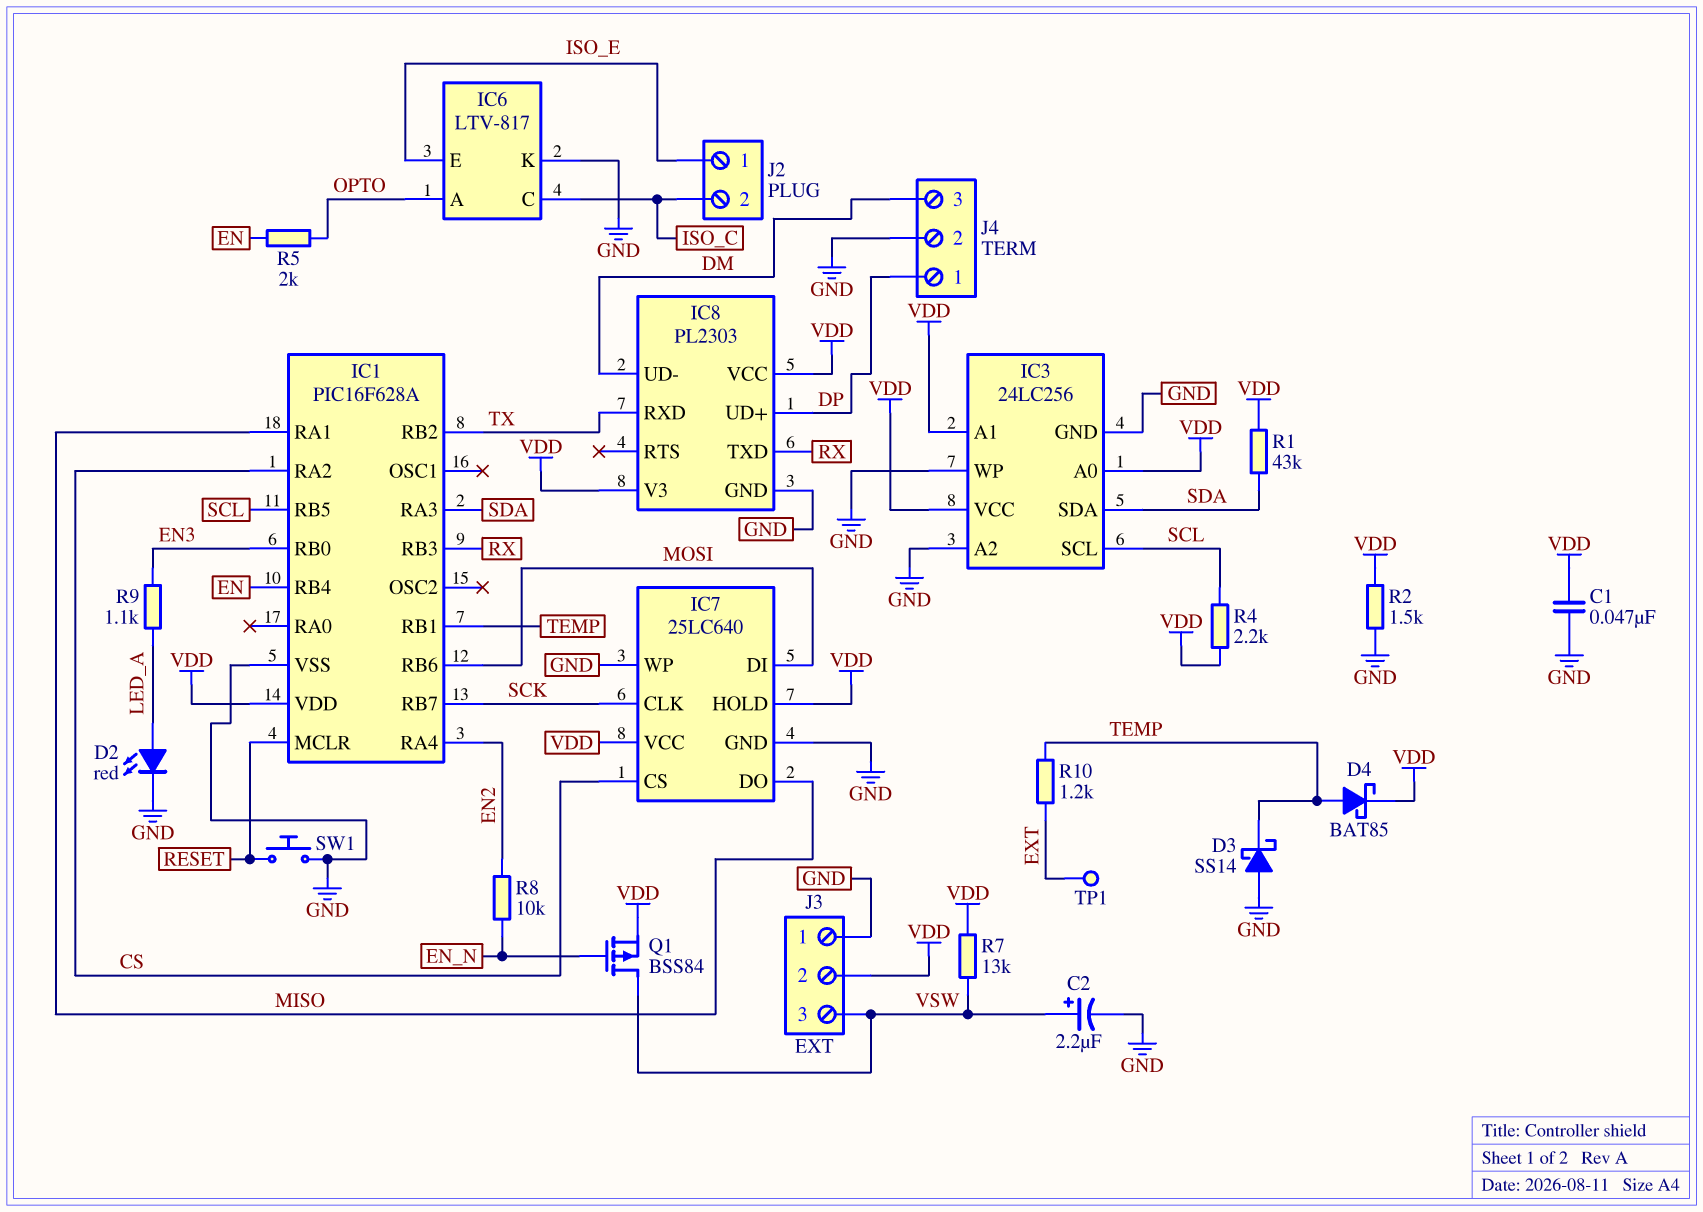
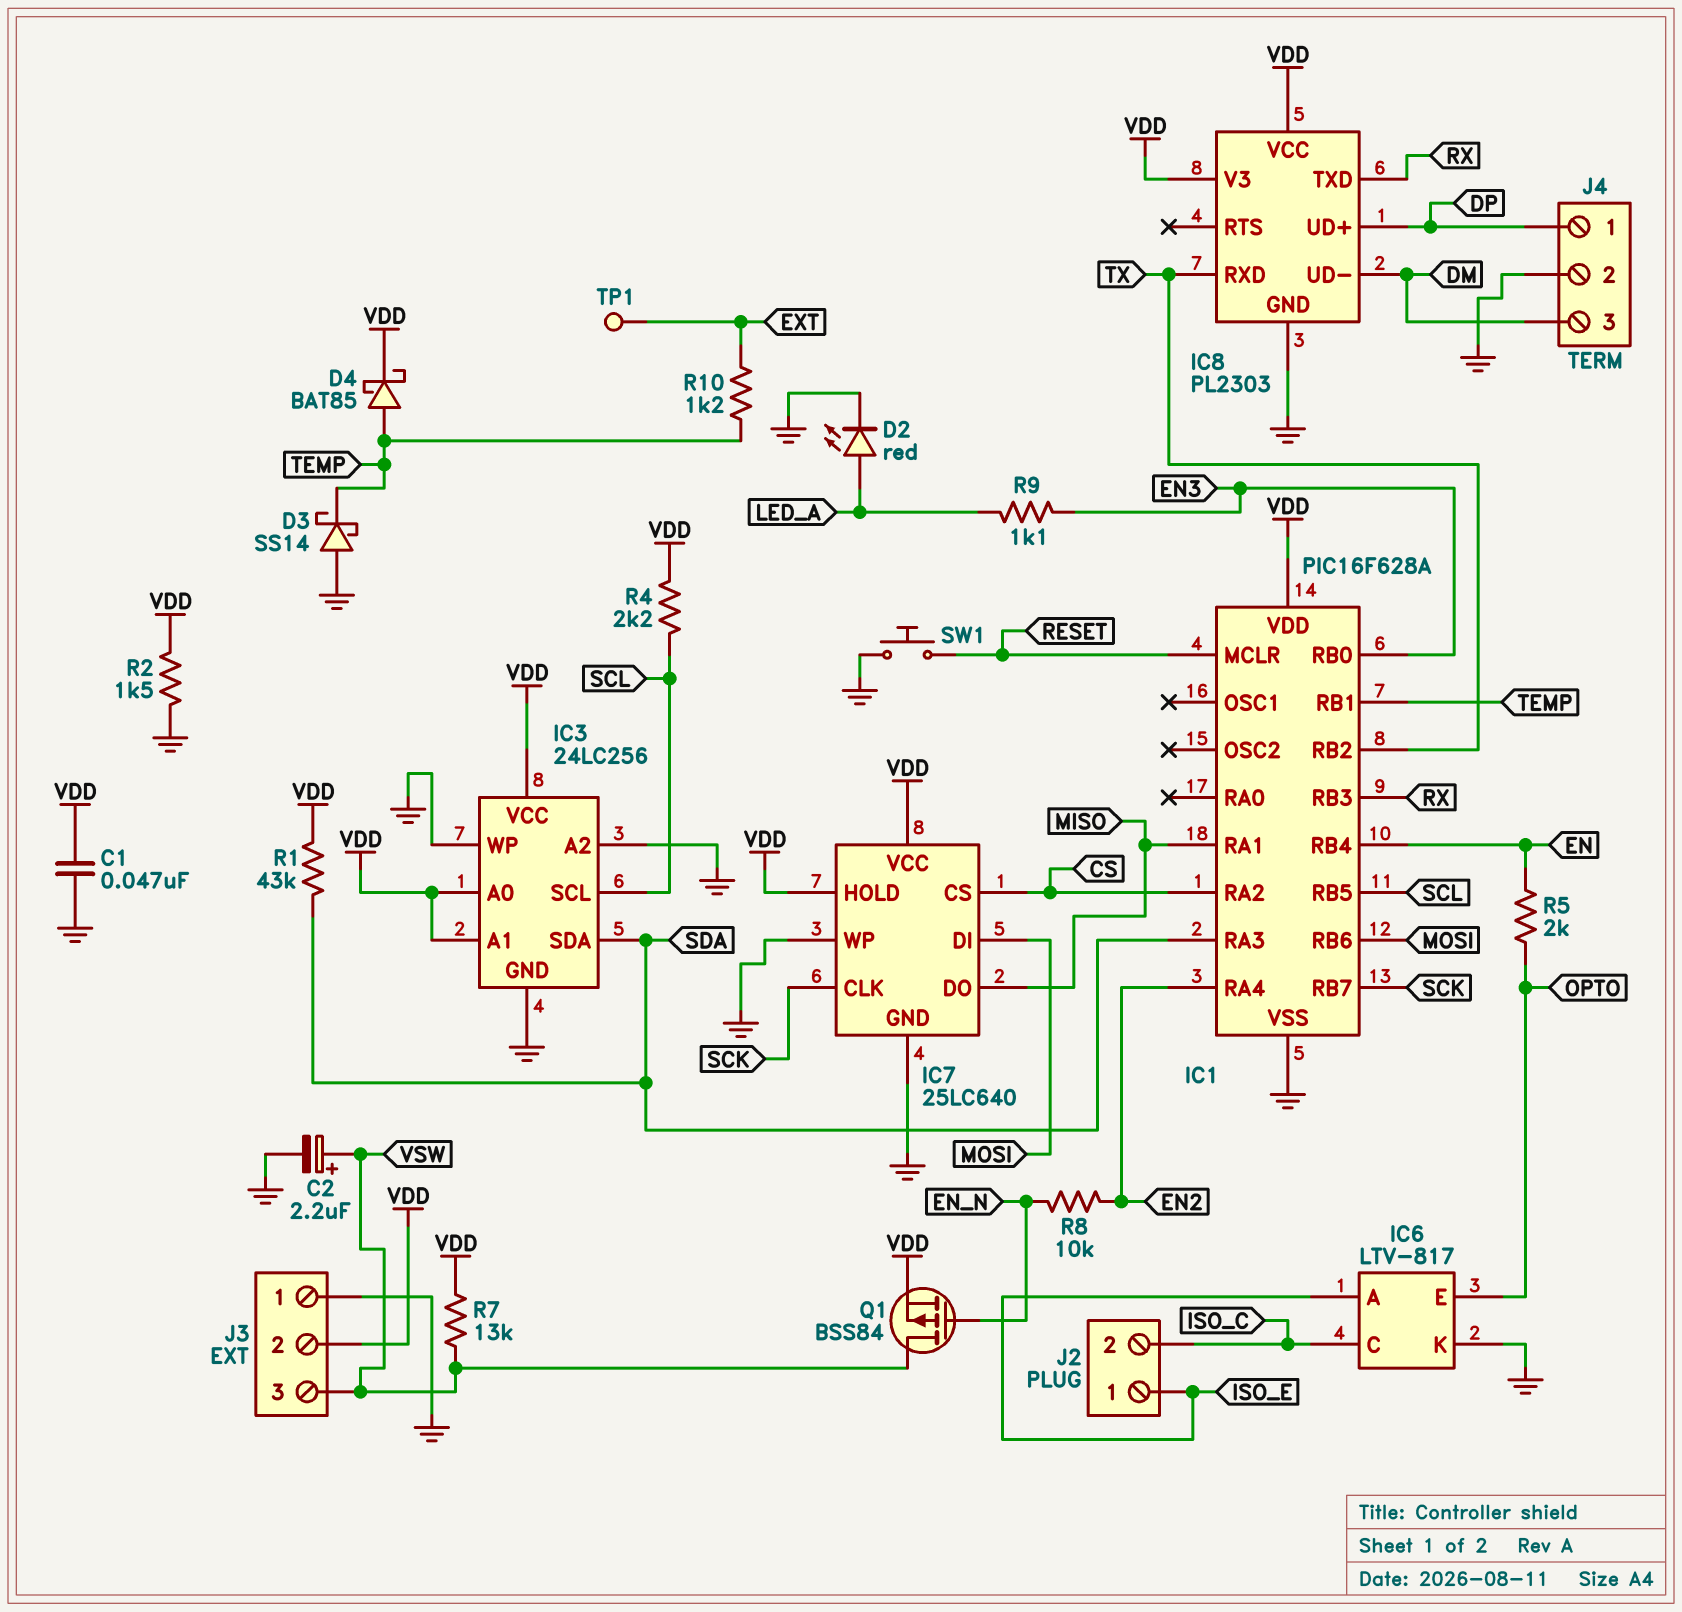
IC6 pin A: OPTO -> ISO_E
IC6 pin E: ISO_E -> OPTO

